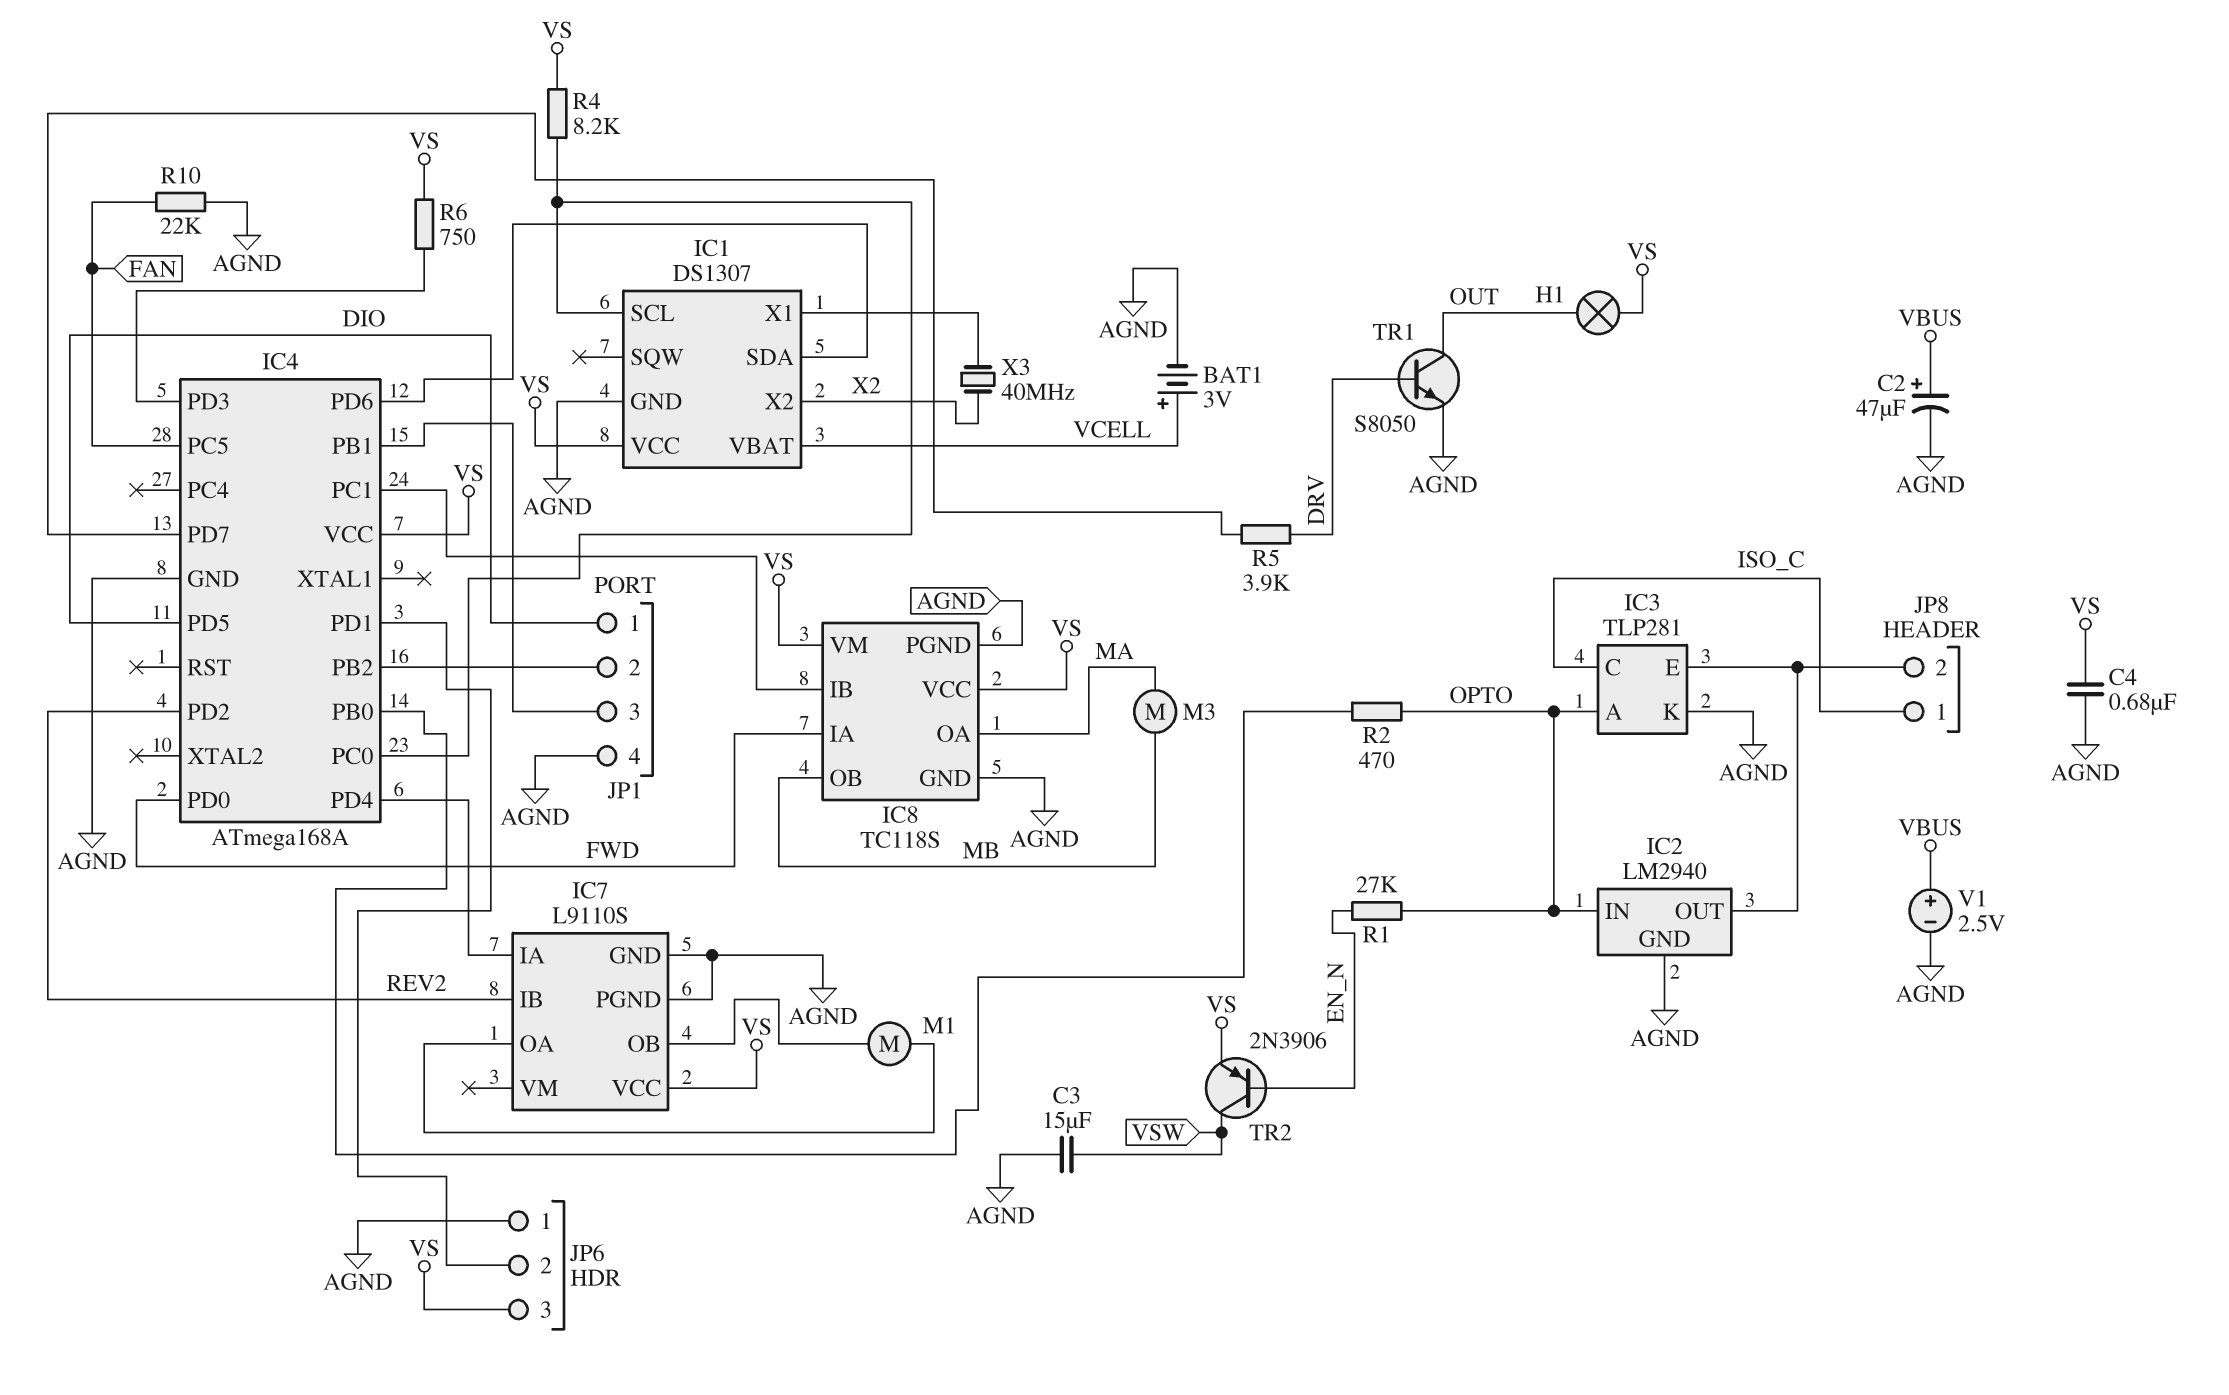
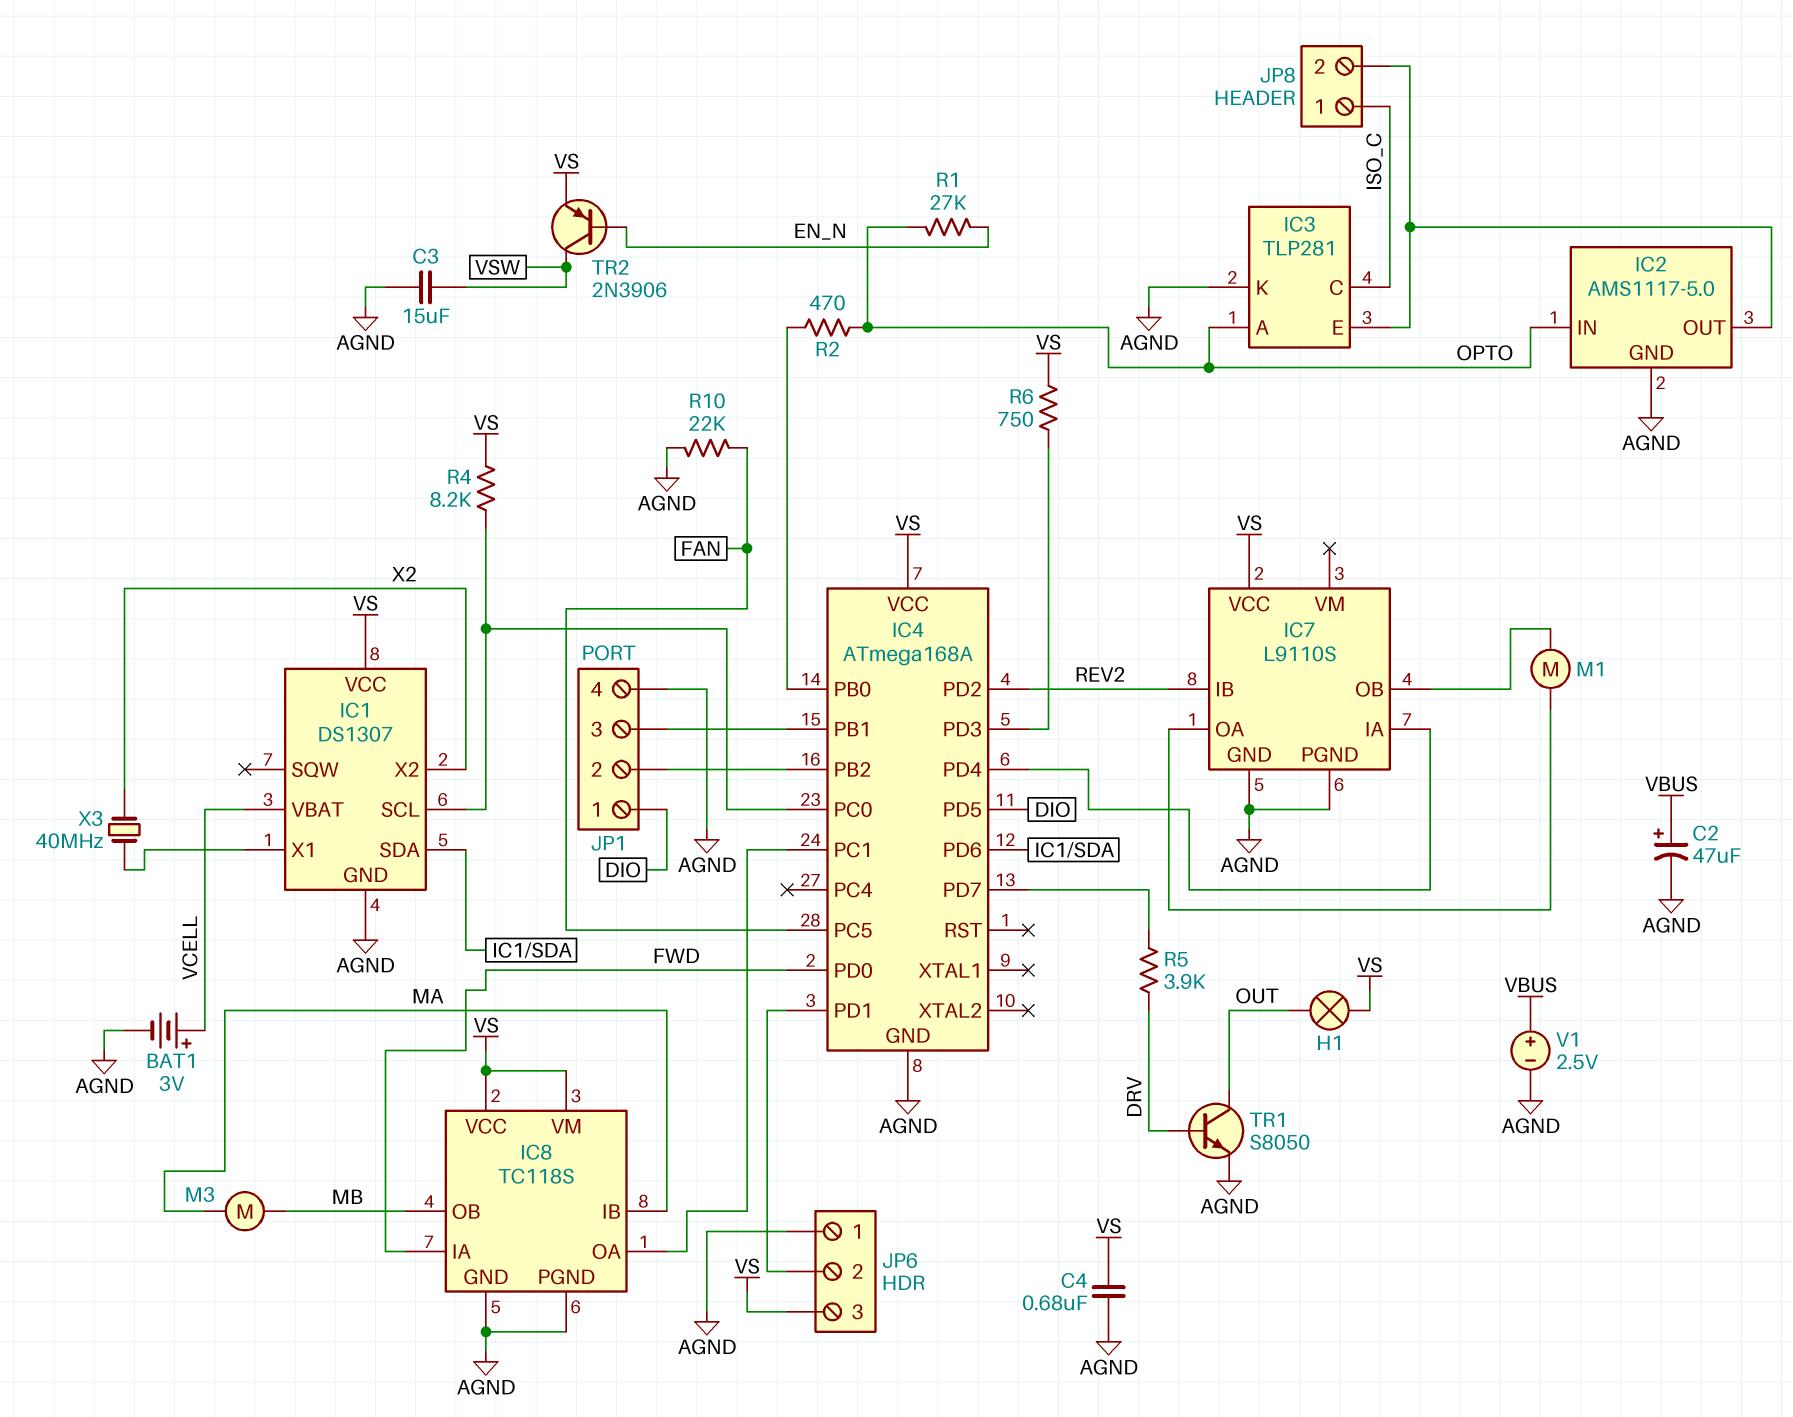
IC2: LM2940 -> AMS1117-5.0
IC8 pin IB: IC4/PC1 -> MA
IC8 pin OA: MA -> IC4/PC1

